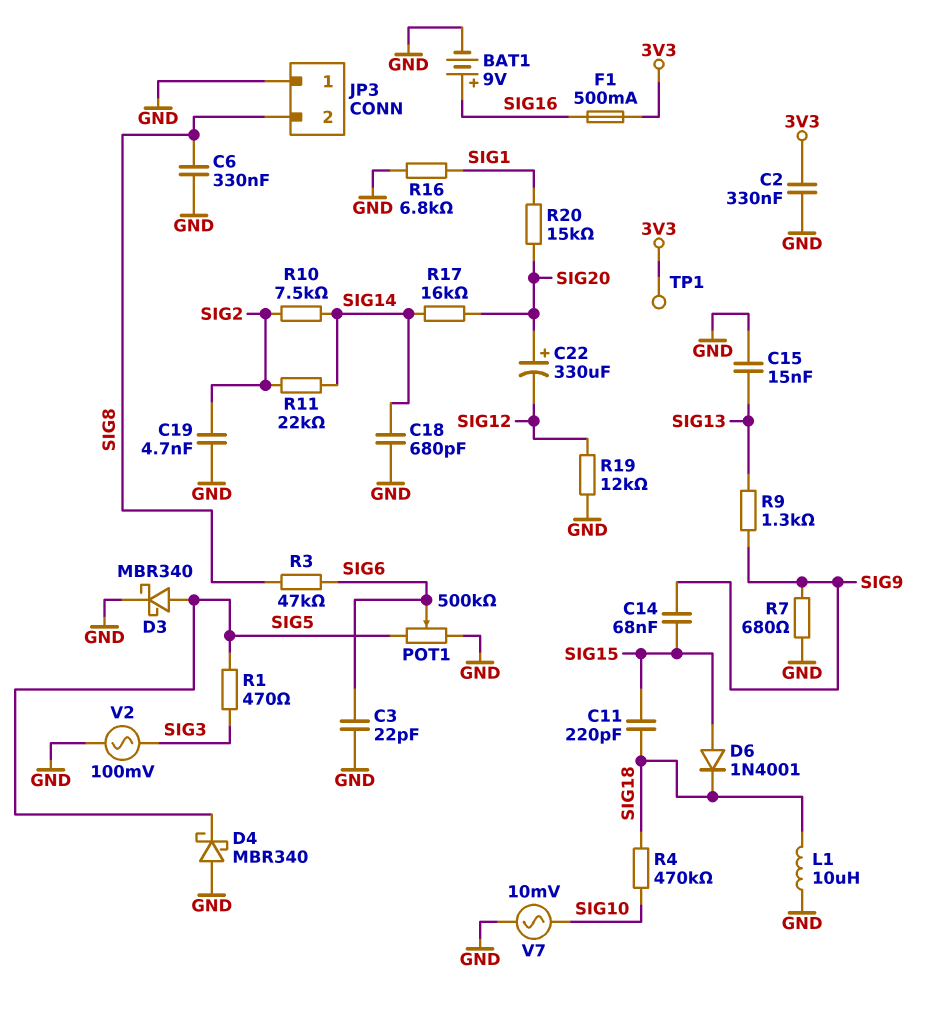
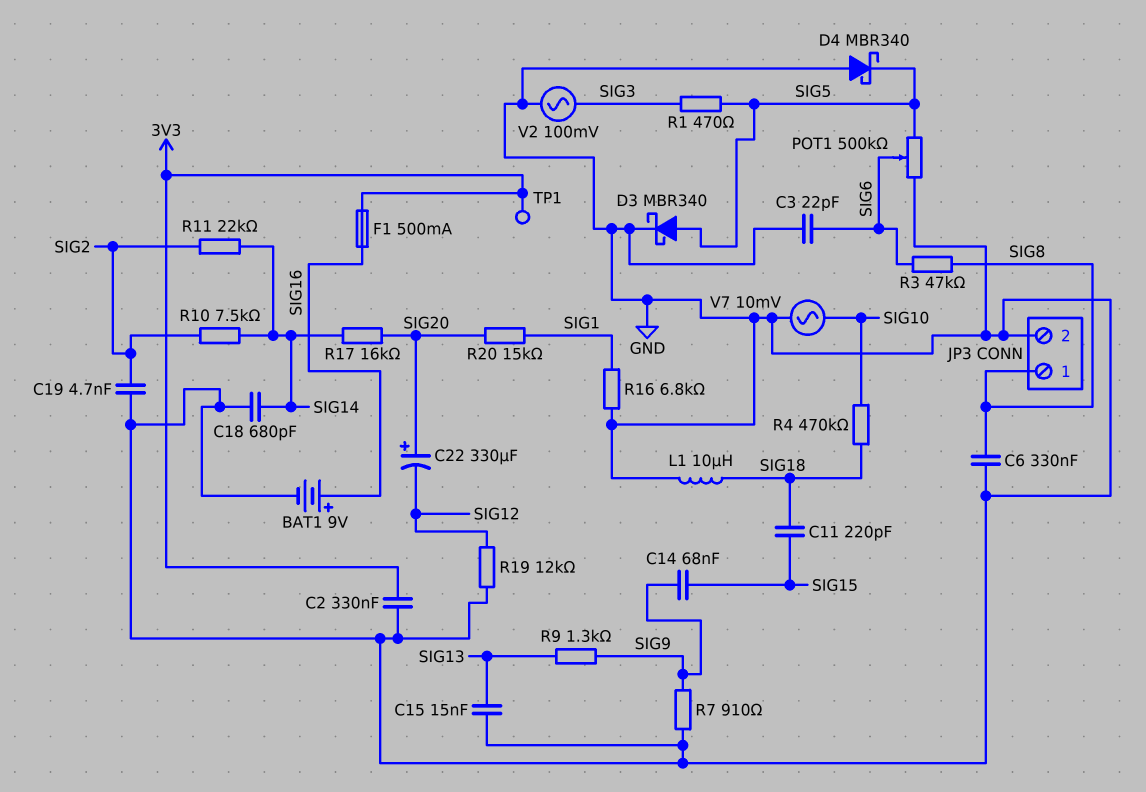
D6: diode 1N4001 (A SIG15, K SIG18) -> none
JP3 pin 1: GND -> SIG8
JP3 pin 2: SIG8 -> GND
R7: 680 (GND, SIG9) -> 910 (GND, SIG9)

